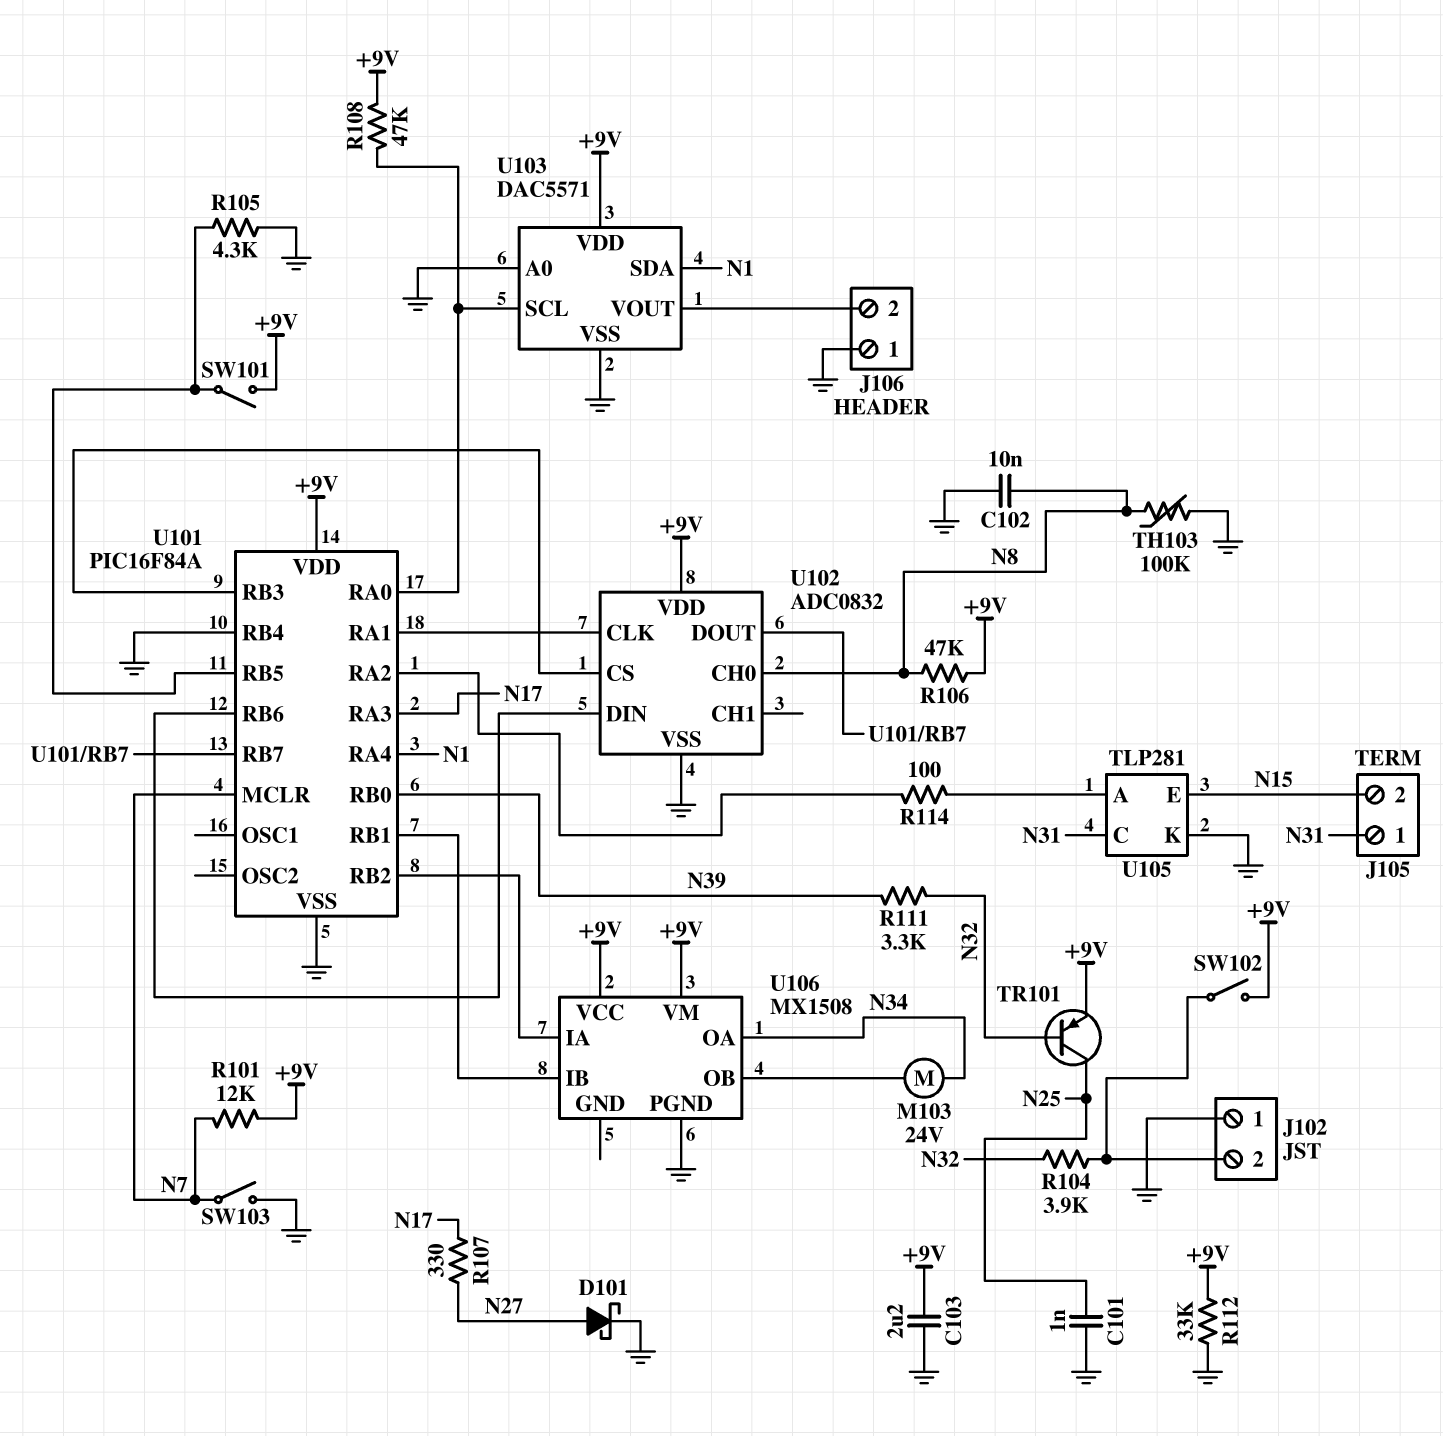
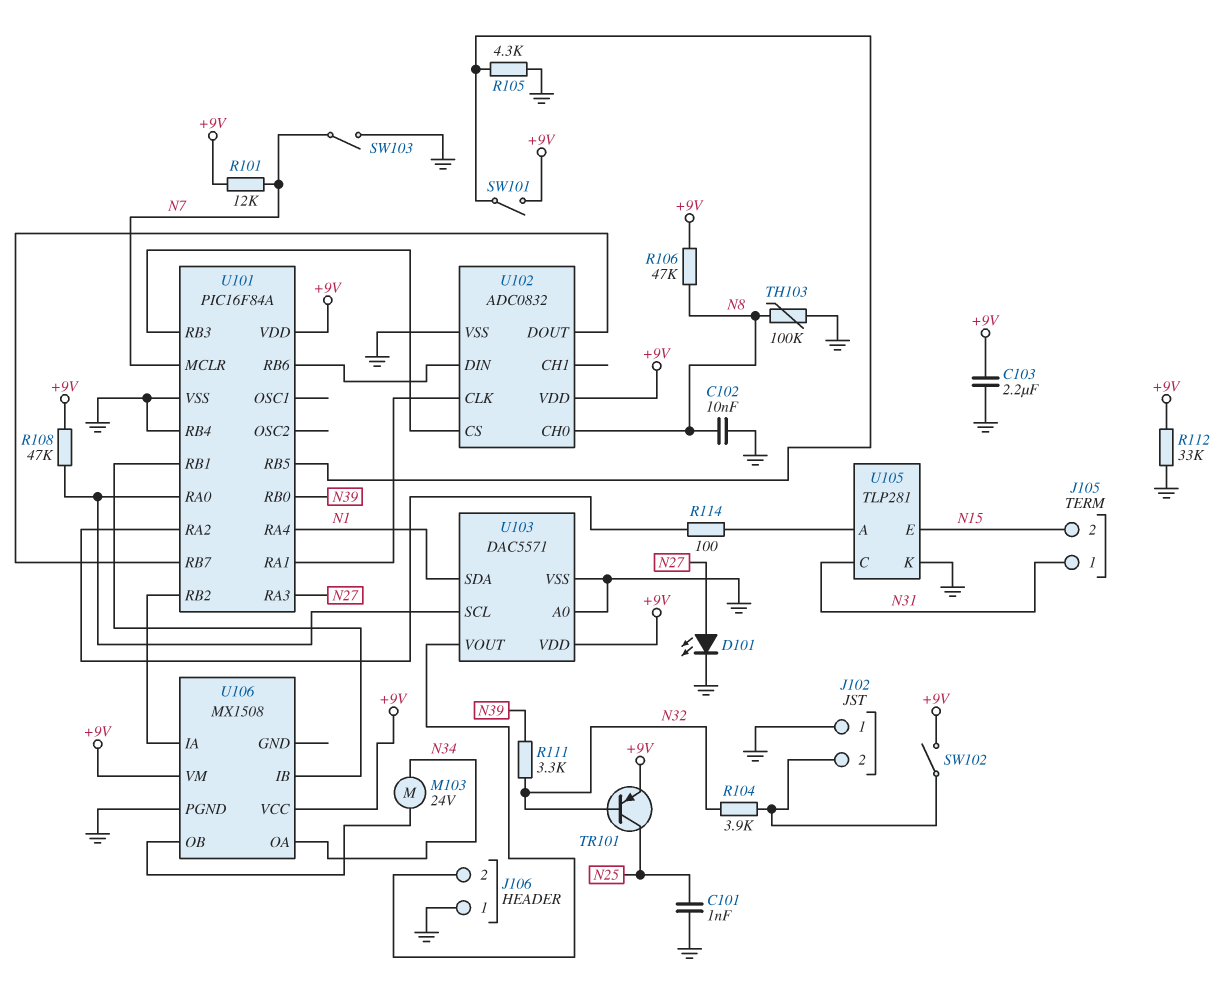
D101: schottky (A N27, K GND) -> LED (A N27, K GND)
R107: 330 (N17, N27) -> none
U101 pin RA3: N17 -> N27

